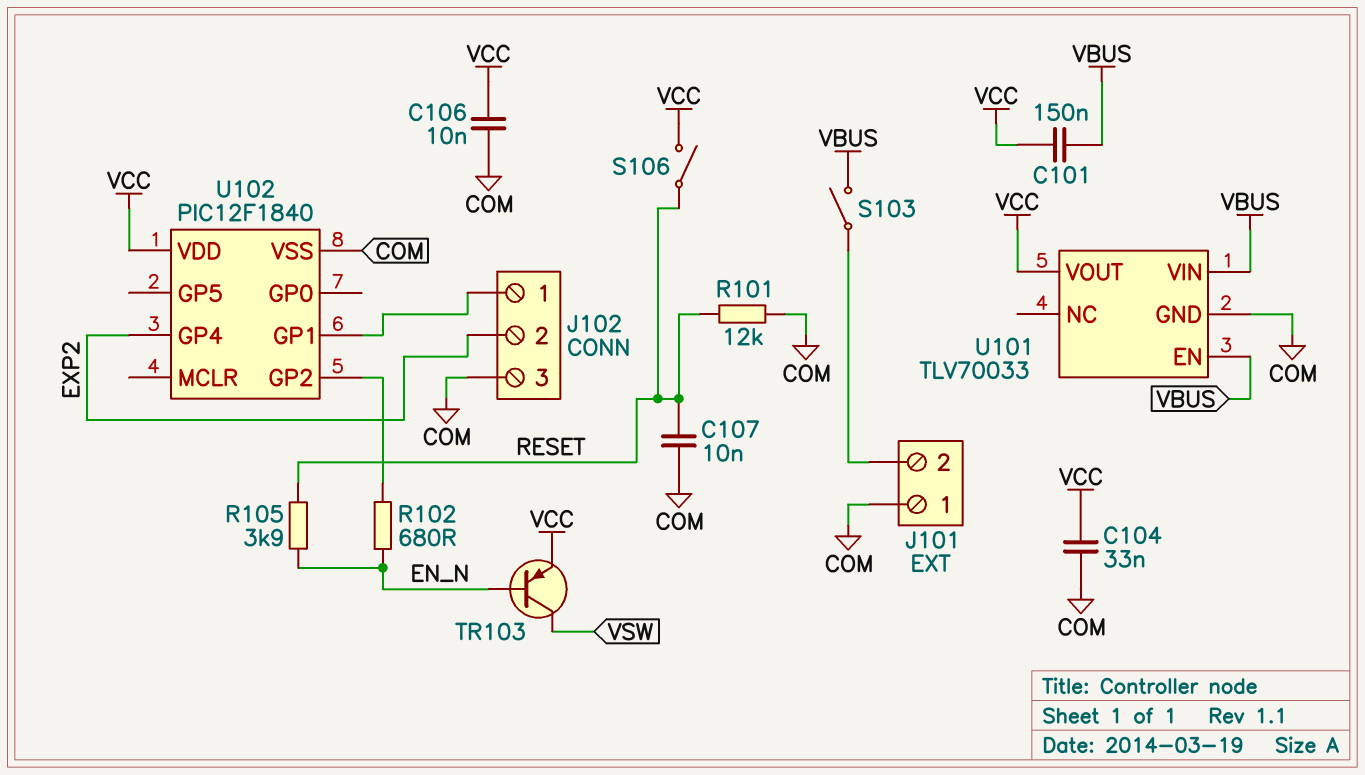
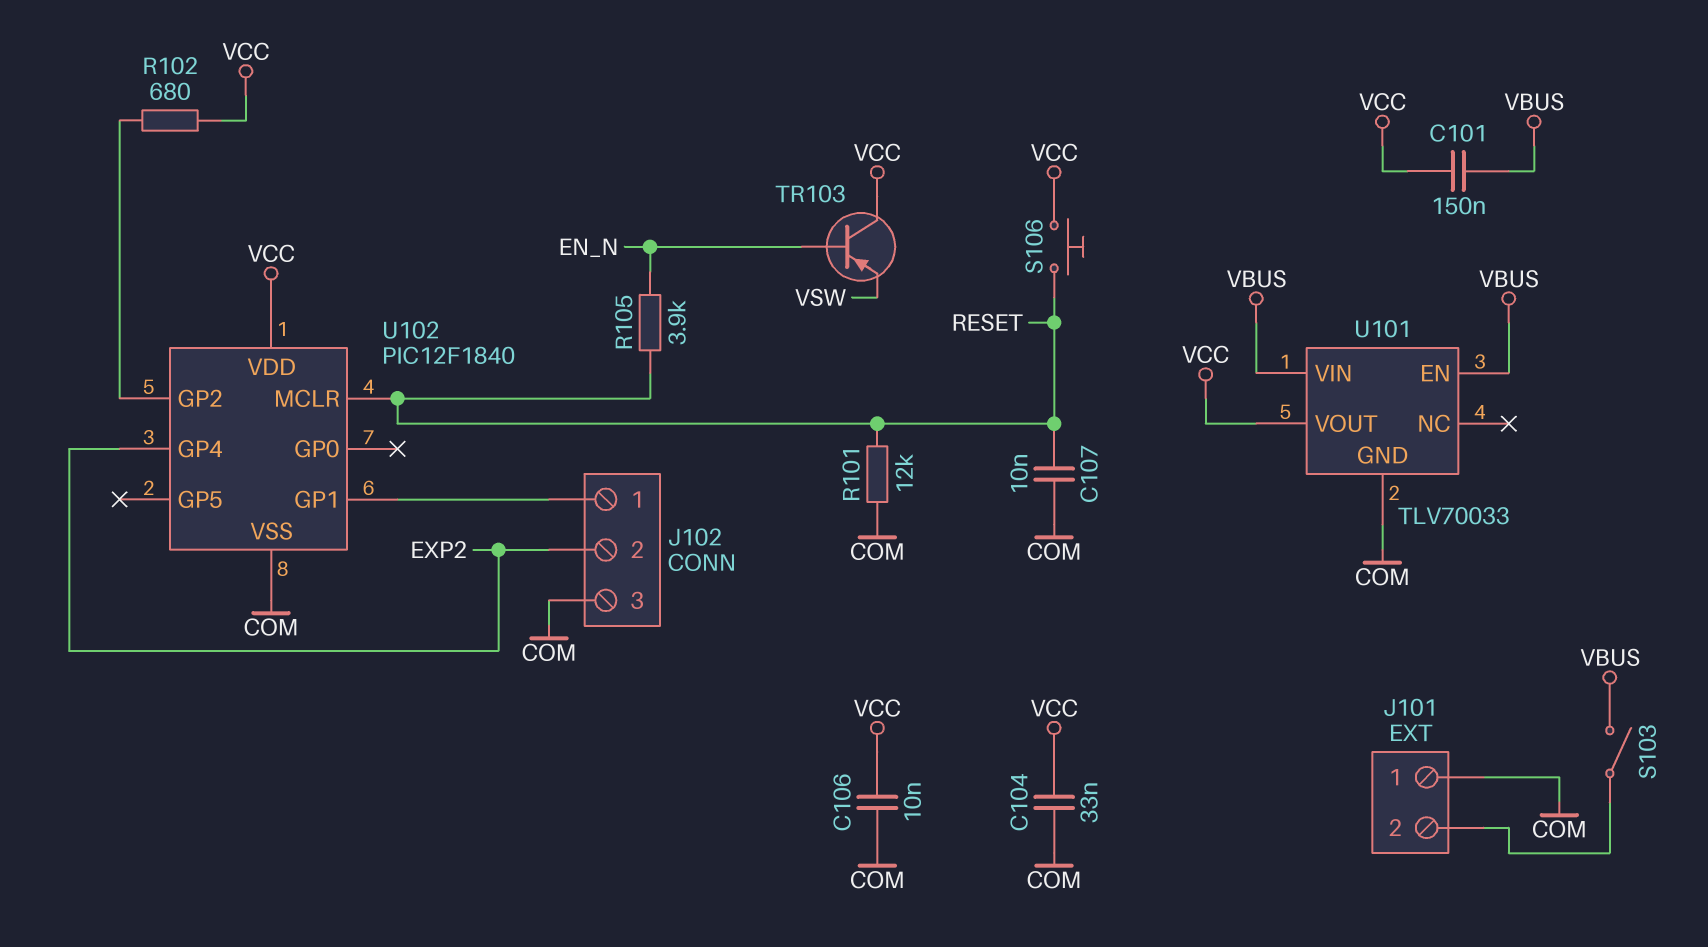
R102: 680 (EN_N, U102/GP2) -> 680 (U102/GP2, VCC)
S106: switch (RESET, VCC) -> button (RESET, VCC)
TR103: PNP (B EN_N, C VSW, E VCC) -> PNP (B EN_N, C VCC, E VSW)
U102 pin MCLR: none -> RESET

